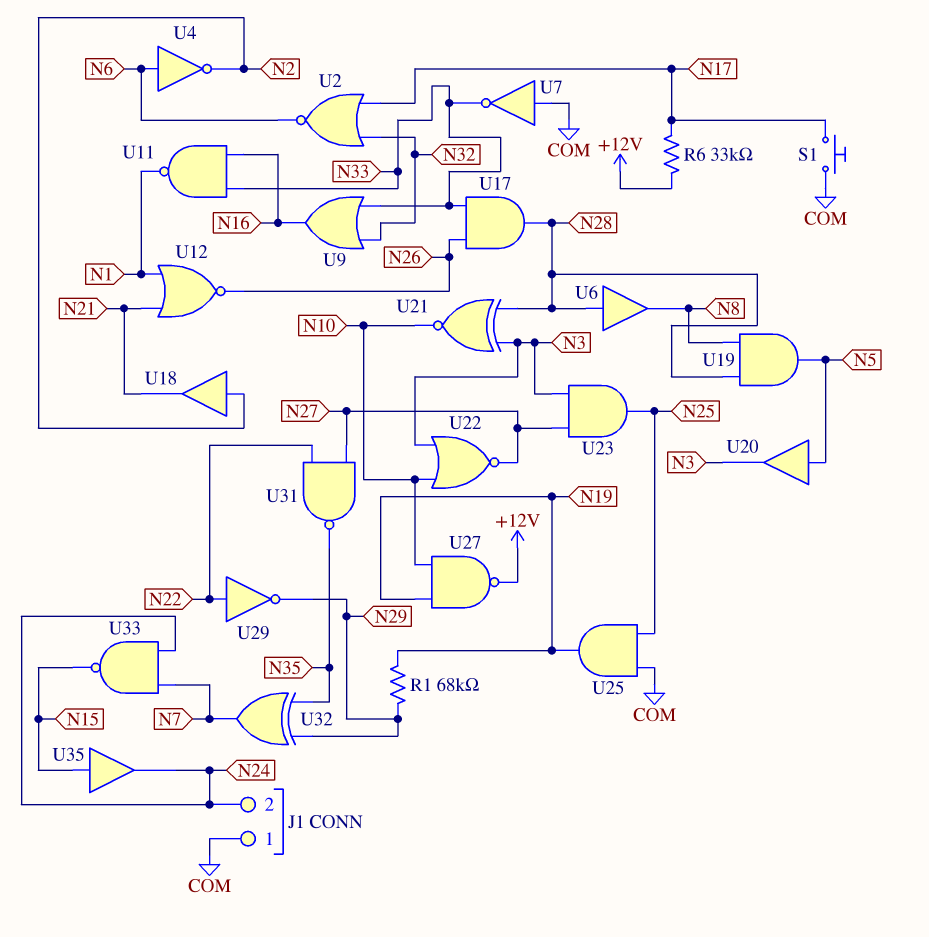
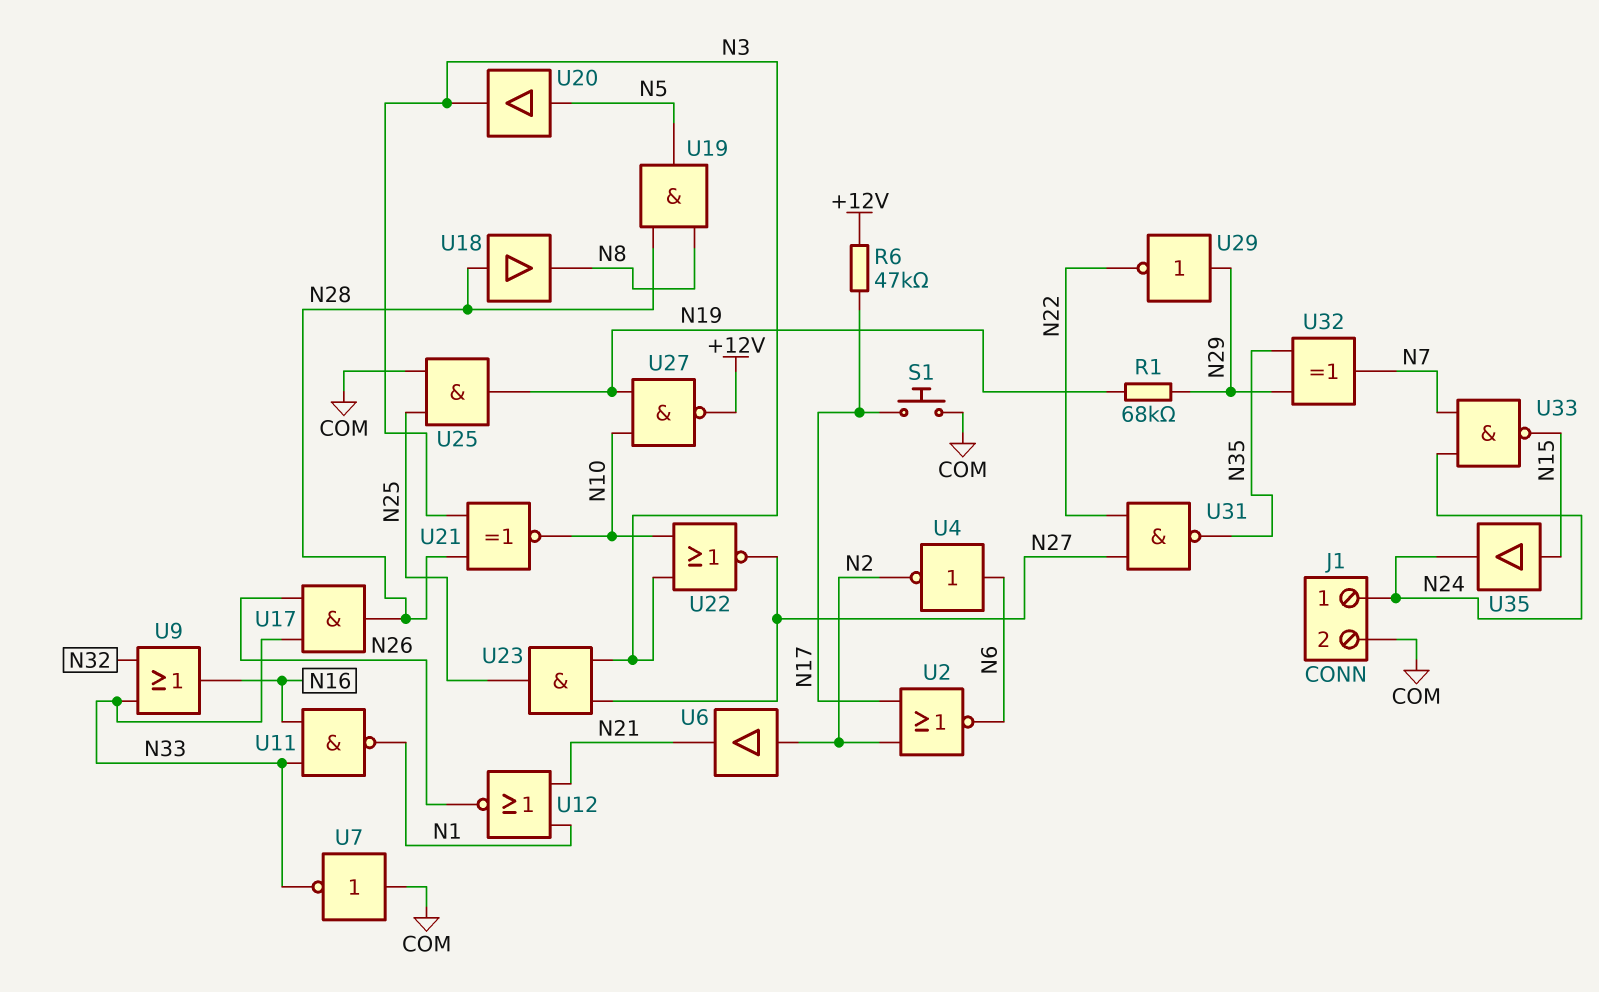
J1 pin 1: COM -> N24
J1 pin 2: N24 -> COM
R6: 33k (+12V, N17) -> 47k (+12V, N17)
U2: NOR (in N17, in N32, out N6) -> NOR (in N2, in N17, out N6)
U6: buffer (in N28, out N8) -> buffer (in N2, out N21)
U18: buffer (in N2, out N21) -> buffer (in N28, out N8)
U29: NOT (in N22, out N29) -> NOT (in N29, out N22)

